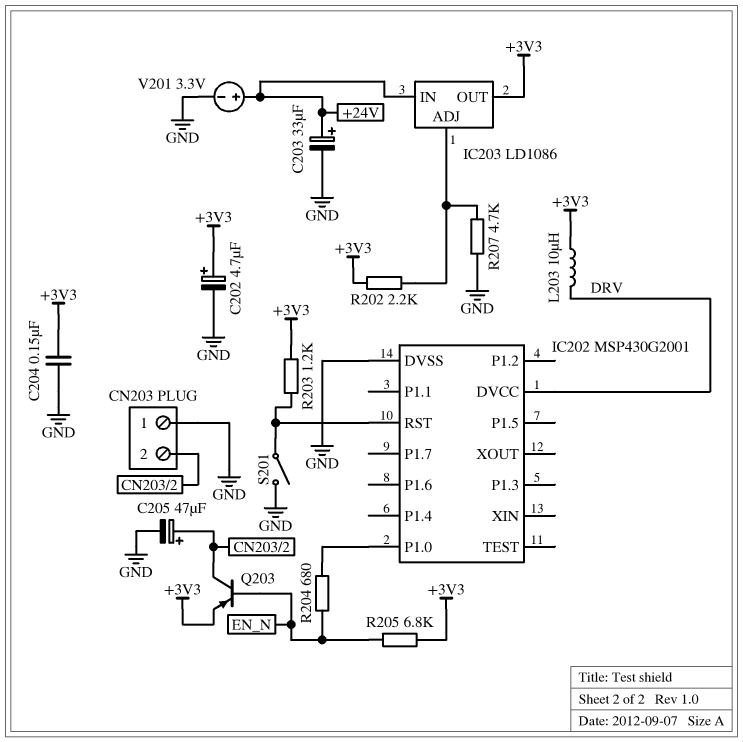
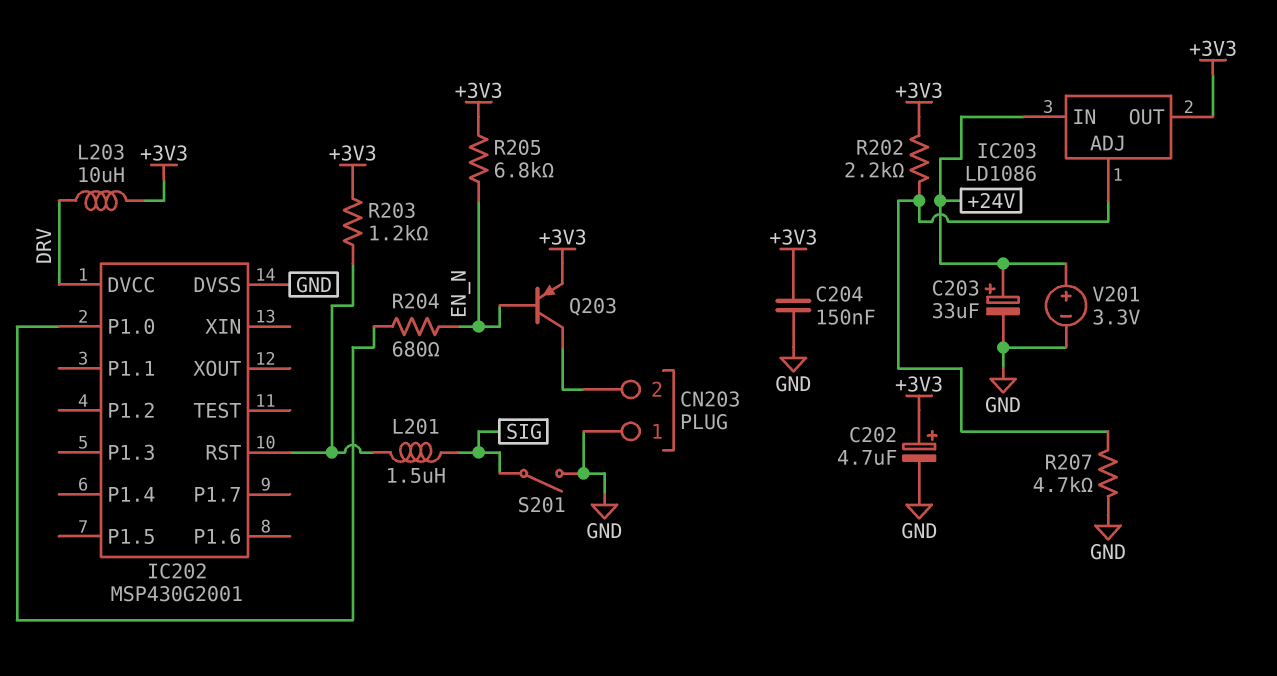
C205: 47uF (plus CN203/2, minus GND) -> none
L201: none -> 1.5uH (IC202/RST, SIG)
S201: switch (GND, IC202/RST) -> switch (GND, SIG)

